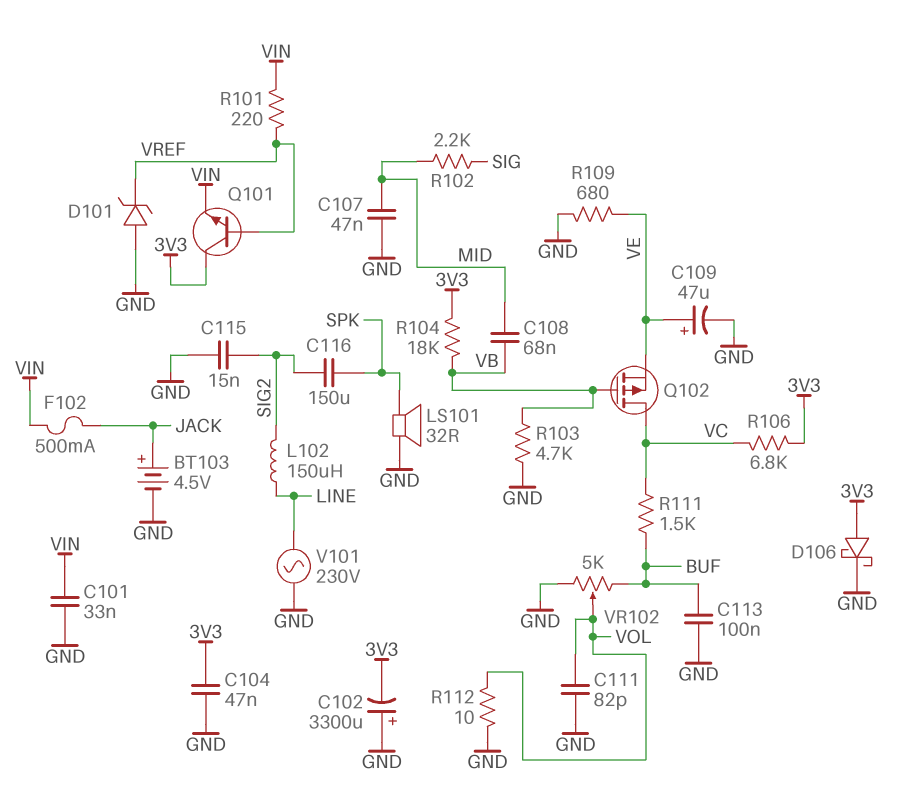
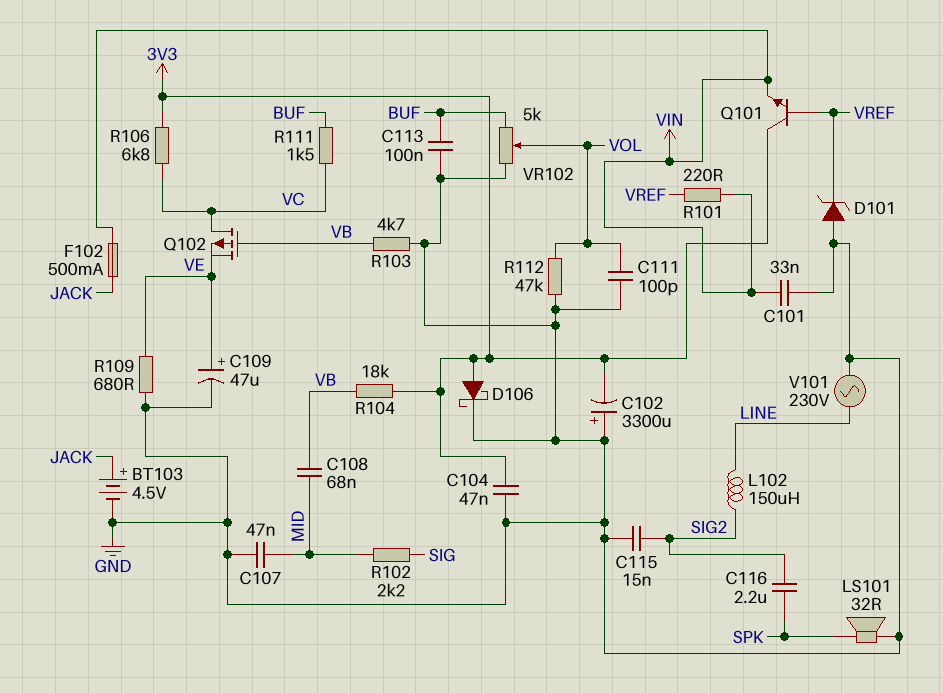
C111: 82pF (GND, VOL) -> 100pF (GND, VOL)
C116: 150uF (SIG2, SPK) -> 2.2uF (SIG2, SPK)
R112: 10 (GND, VOL) -> 47k (GND, VOL)

